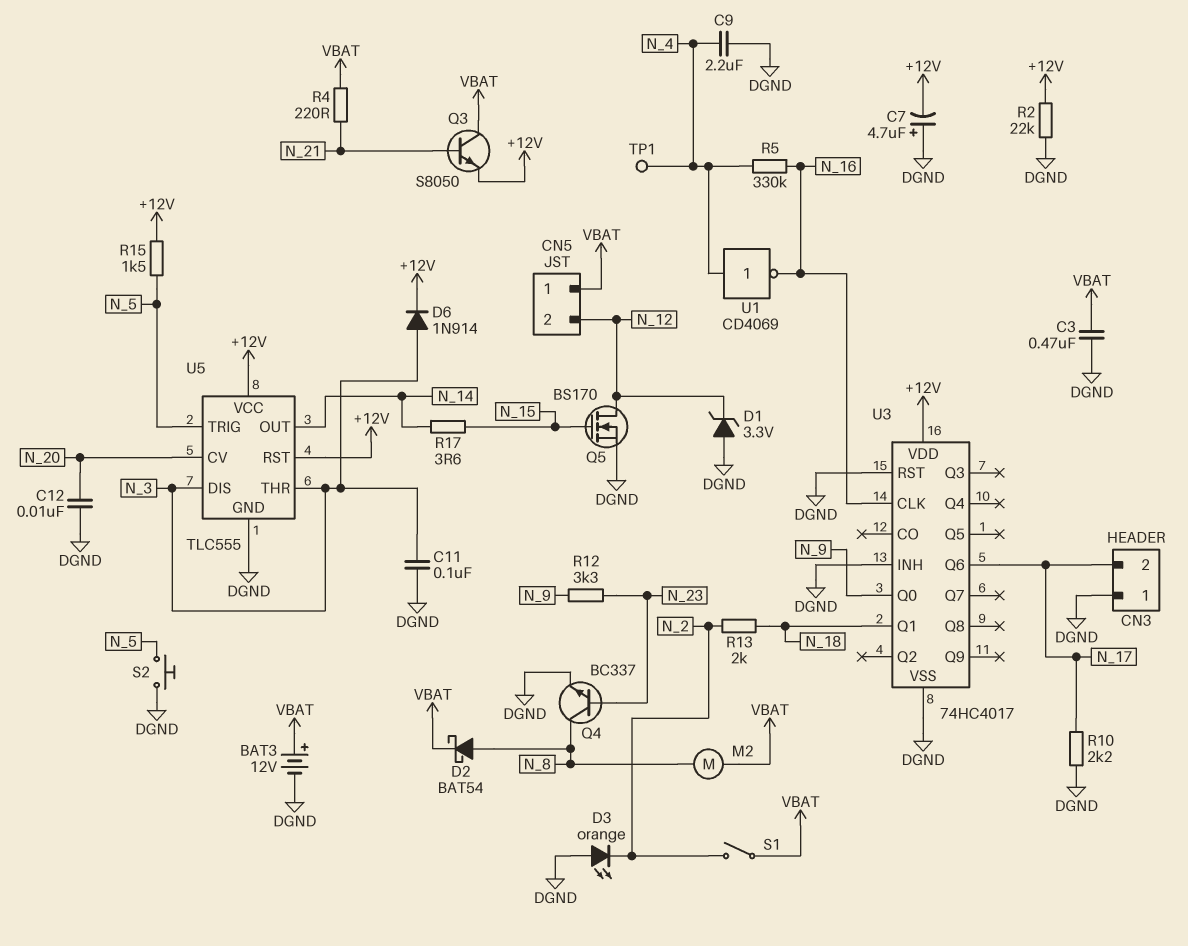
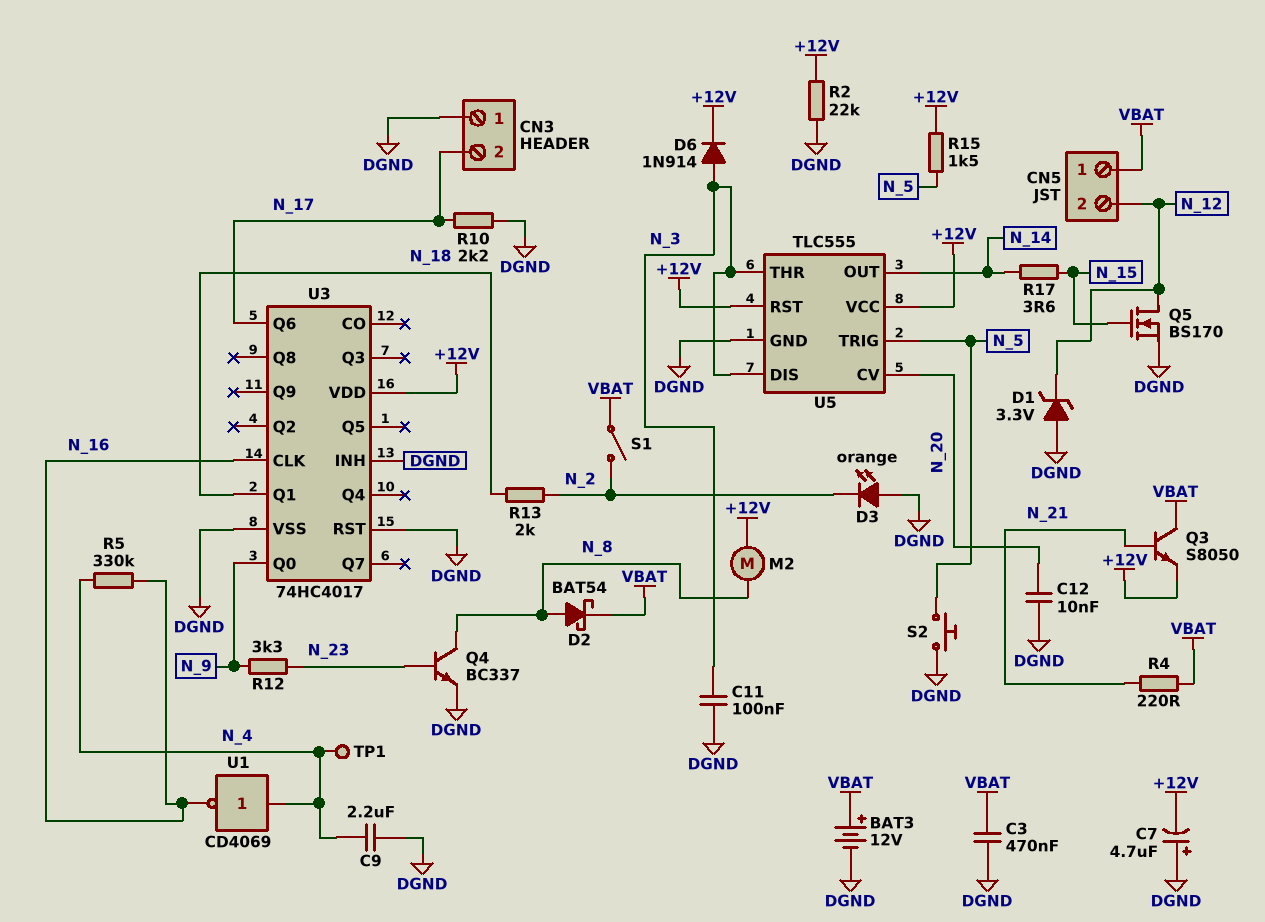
M2: motor (N_8, VBAT) -> motor (+12V, N_8)

